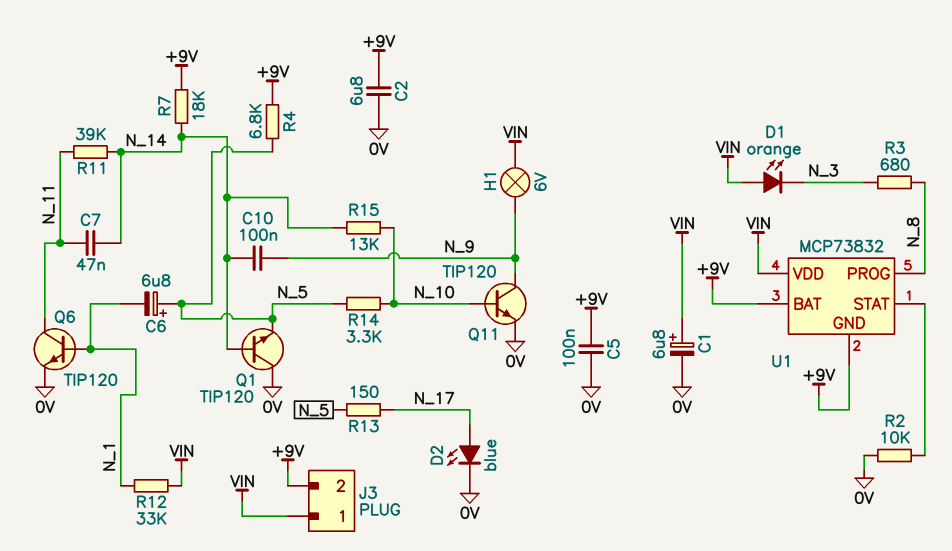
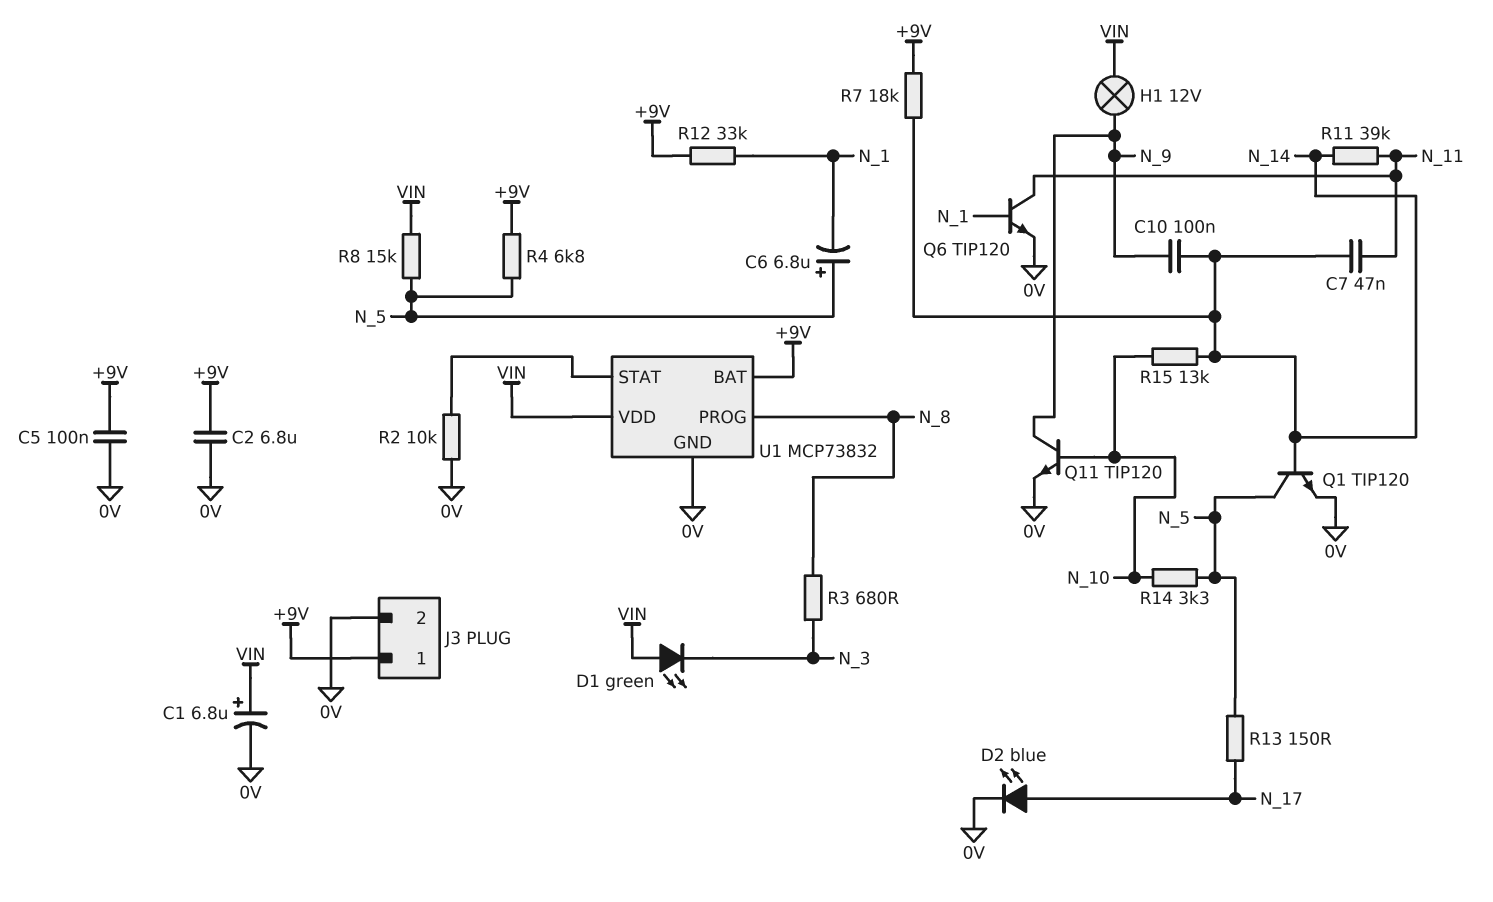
D1: LED orange (A VIN, K N_3) -> LED green (A VIN, K N_3)
H1: lamp 6V (N_9, VIN) -> lamp 12V (N_9, VIN)
J3 pin 1: VIN -> +9V
J3 pin 2: +9V -> 0V
Q1: NPN TIP120 (B N_14, C 0V, E N_5) -> NPN TIP120 (B N_14, C N_5, E 0V)
R8: none -> 15k (N_5, VIN)
R12: 33k (N_1, VIN) -> 33k (+9V, N_1)
U1 pin GND: +9V -> 0V

